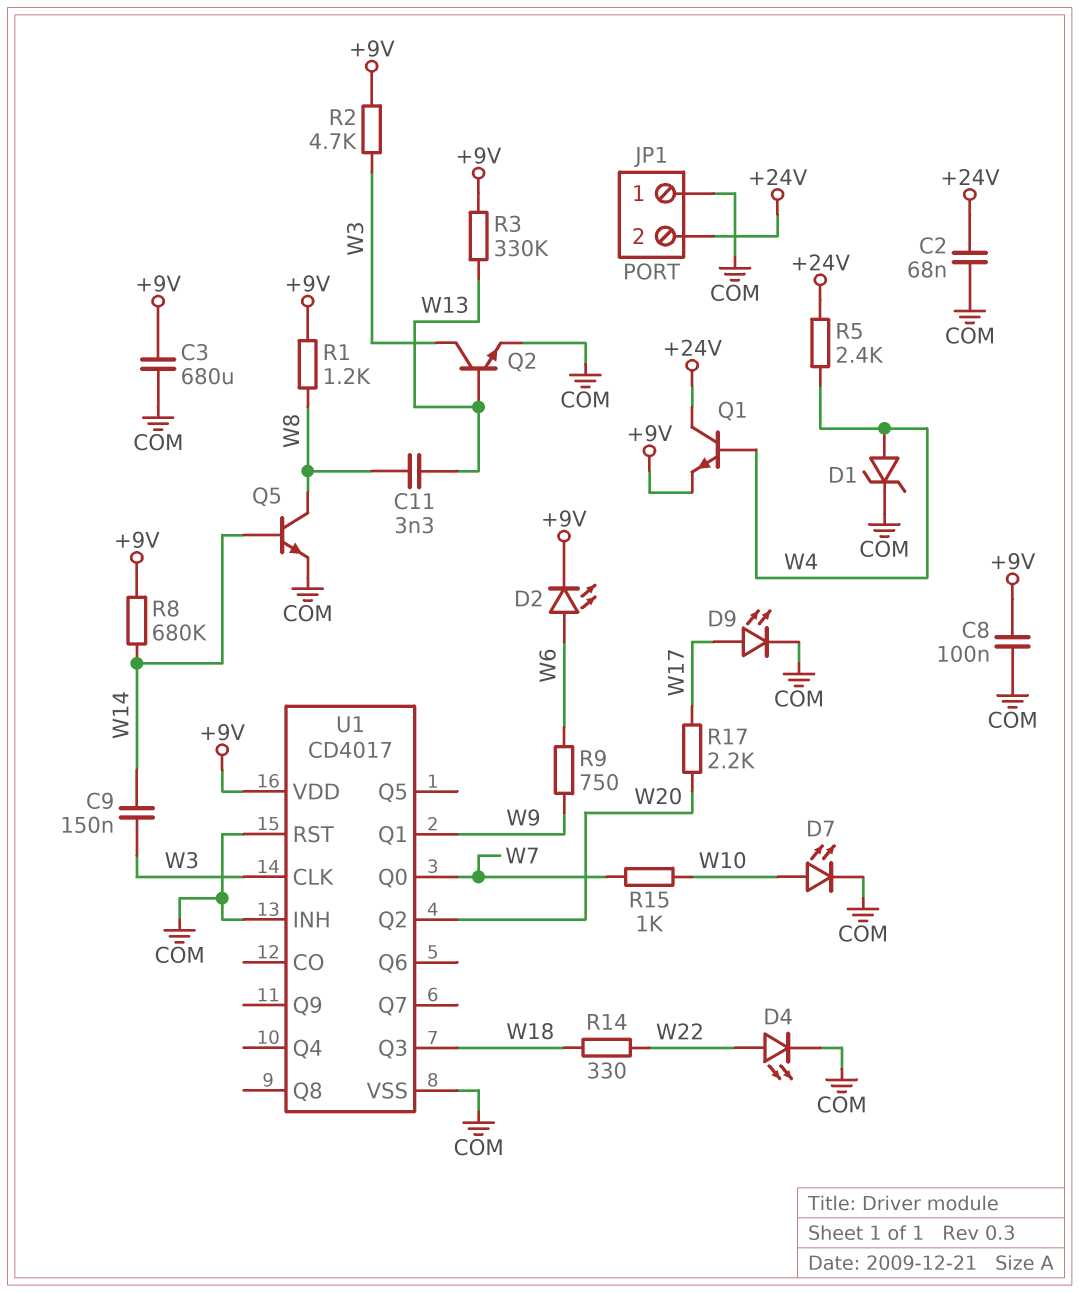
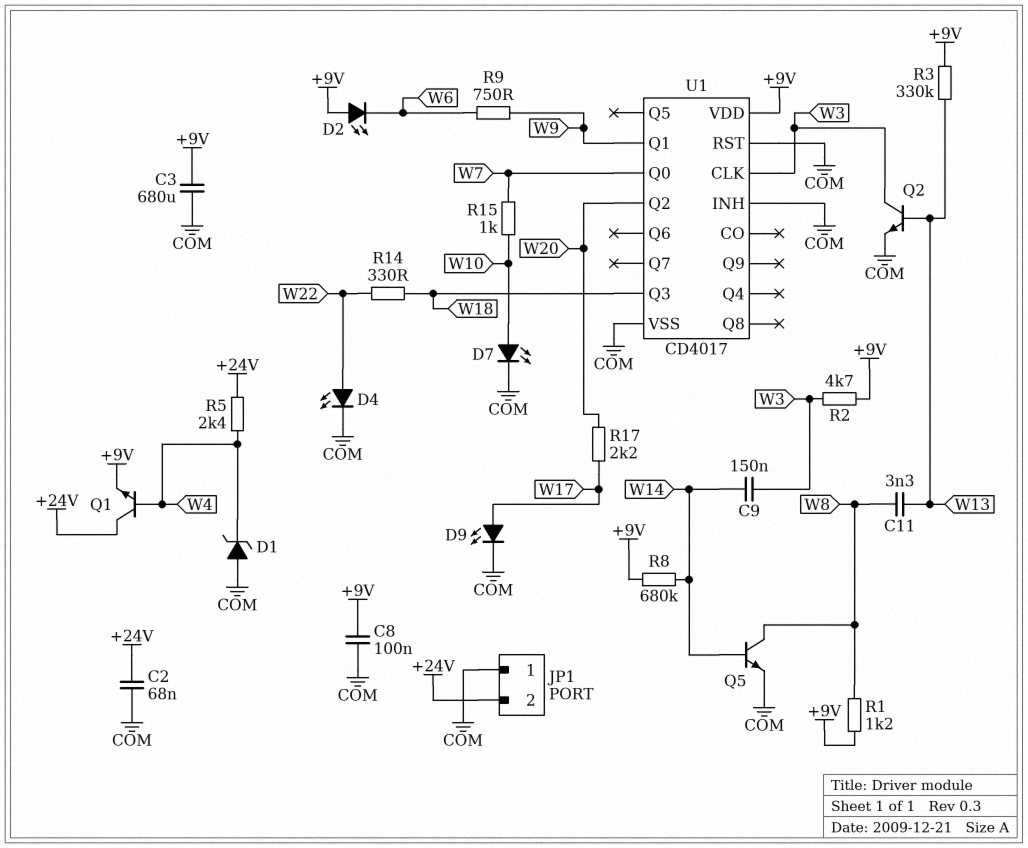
D1: zener (A W4, K COM) -> zener (A COM, K W4)
D2: LED (A W6, K +9V) -> LED (A +9V, K W6)

